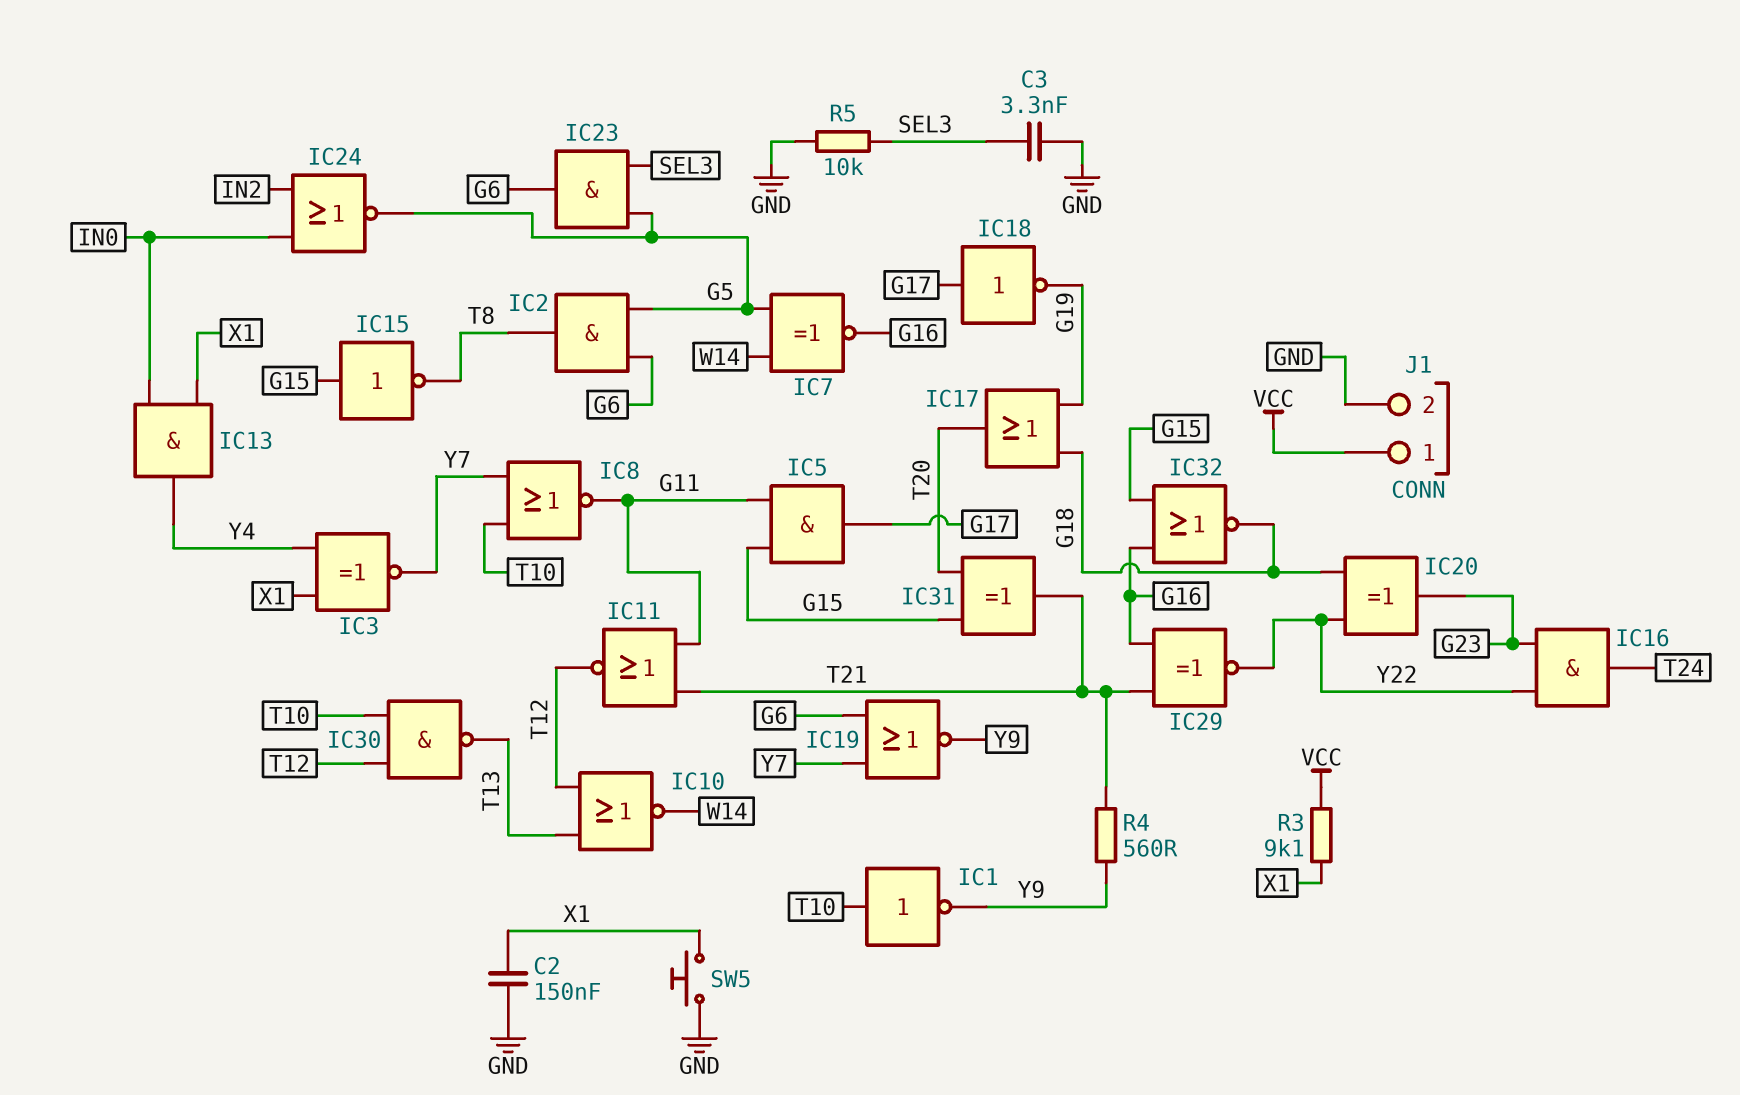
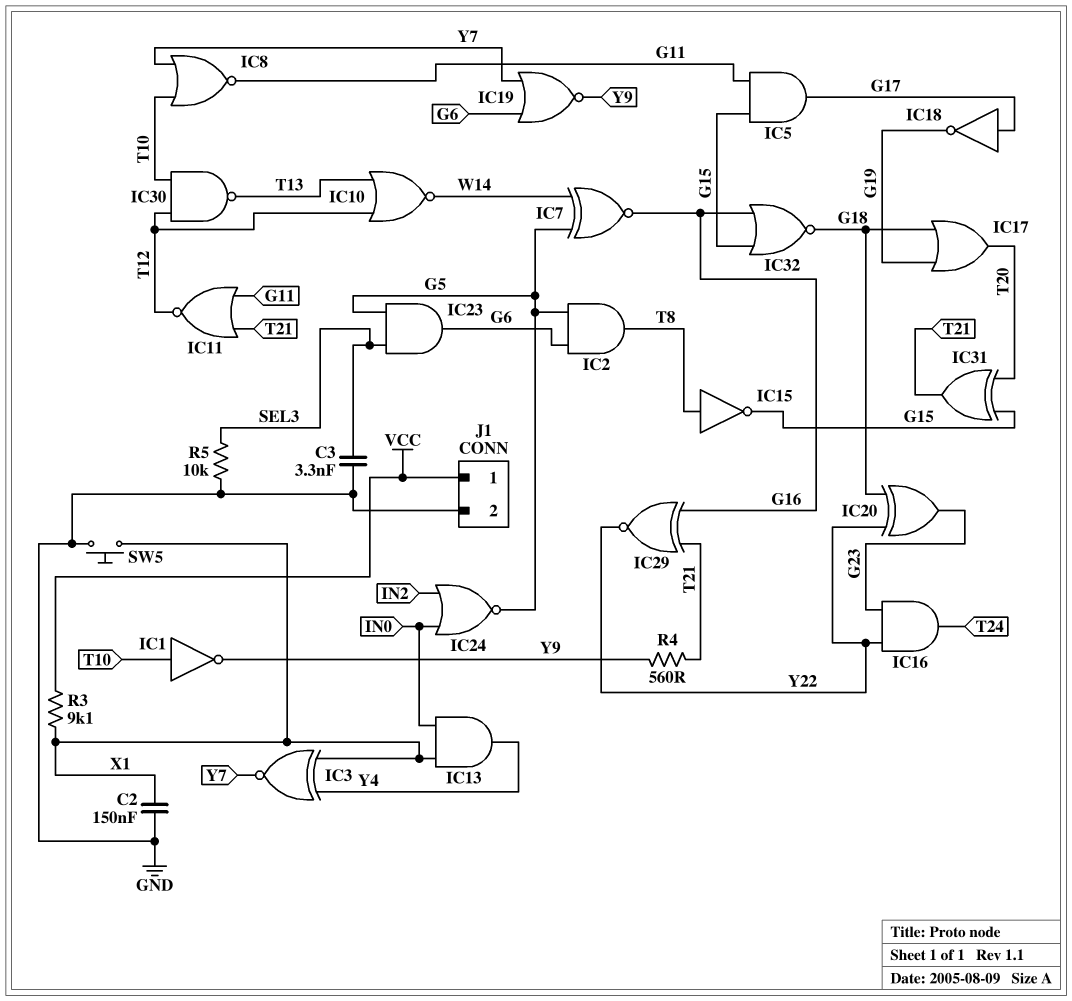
IC15: NOT (in G15, out T8) -> NOT (in T8, out G15)

